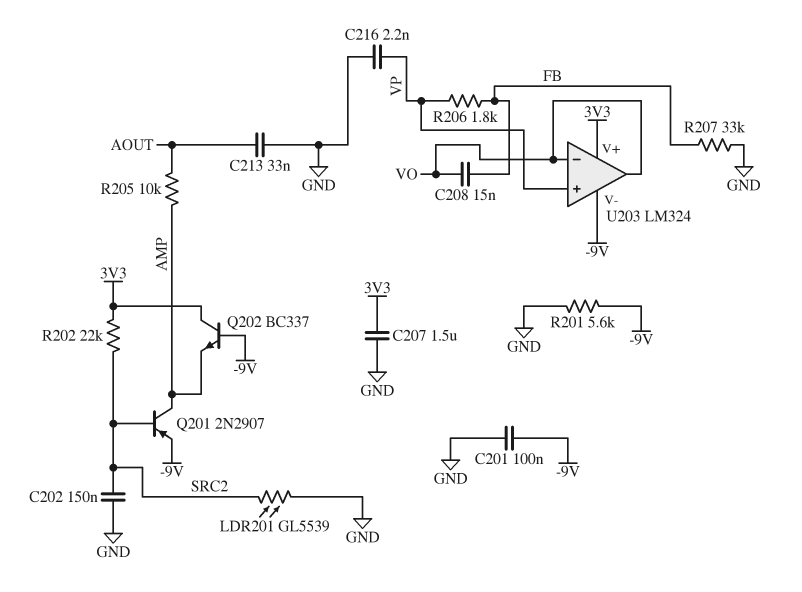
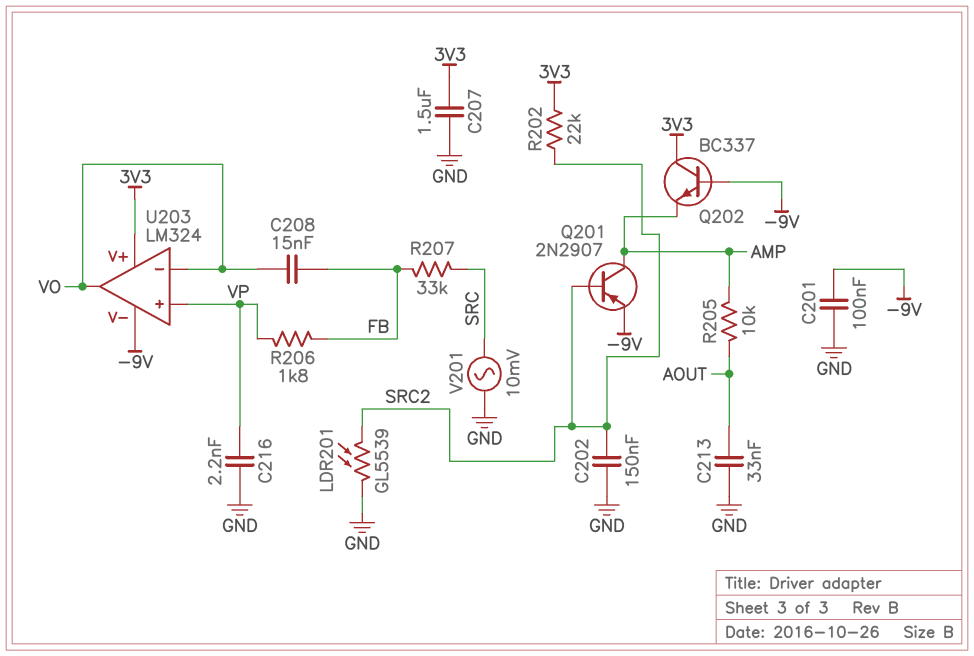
R201: 5.6k (-9V, GND) -> none
R207: 33k (FB, GND) -> 33k (FB, SRC)
V201: none -> AC 10mV (GND, SRC)

